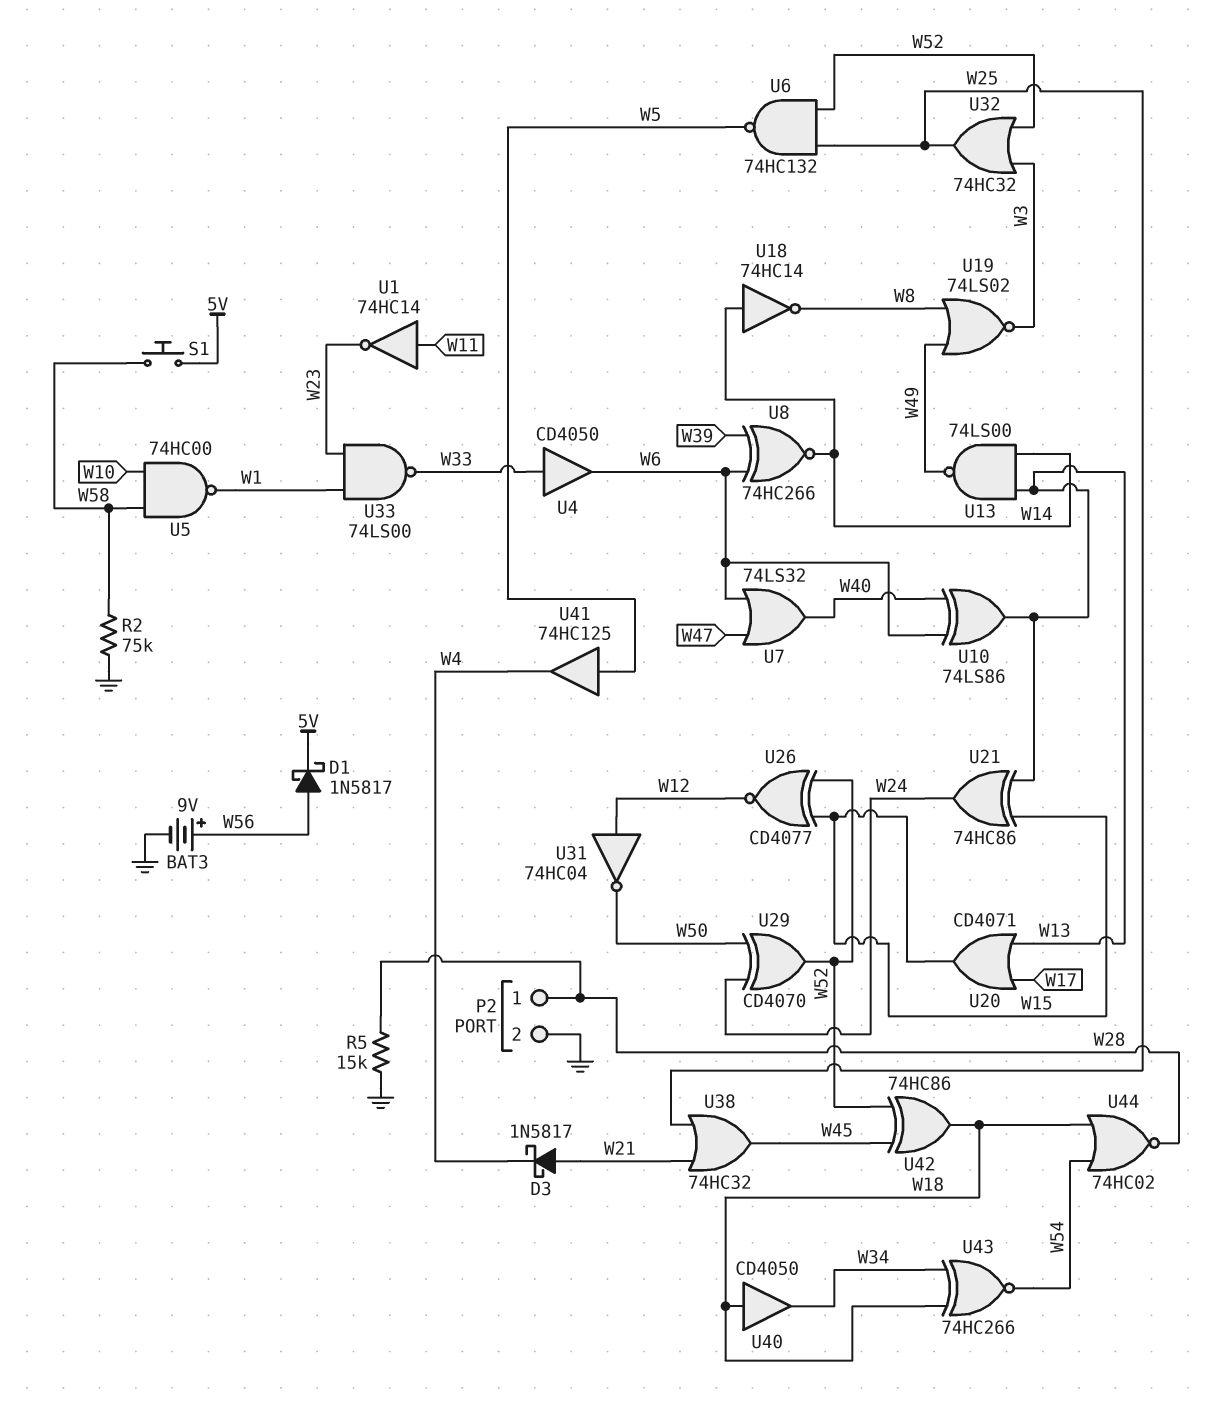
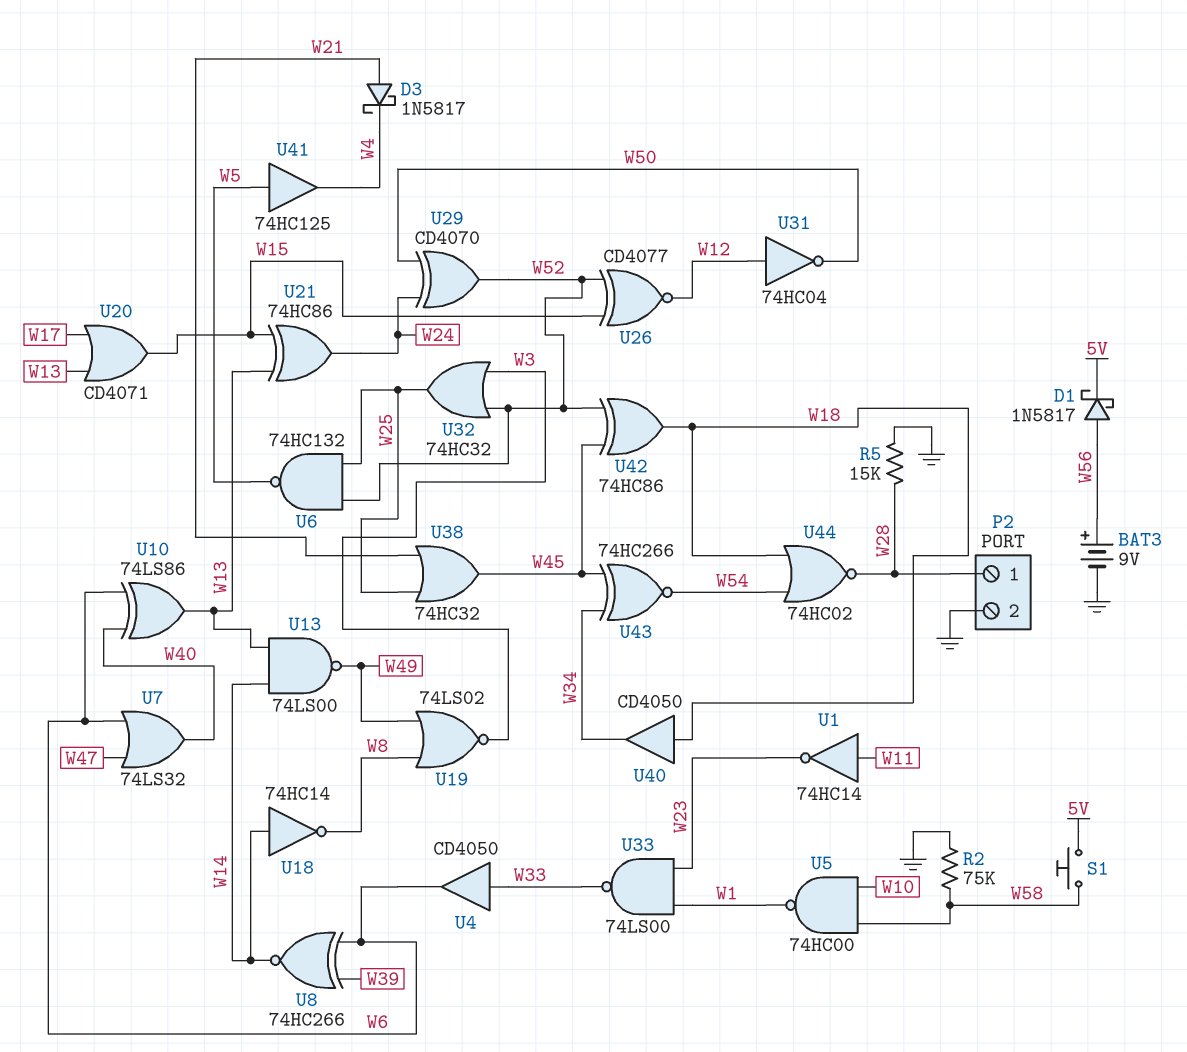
U43: XNOR 74HC266 (in W18, in W34, out W54) -> XNOR 74HC266 (in W34, in W45, out W54)

